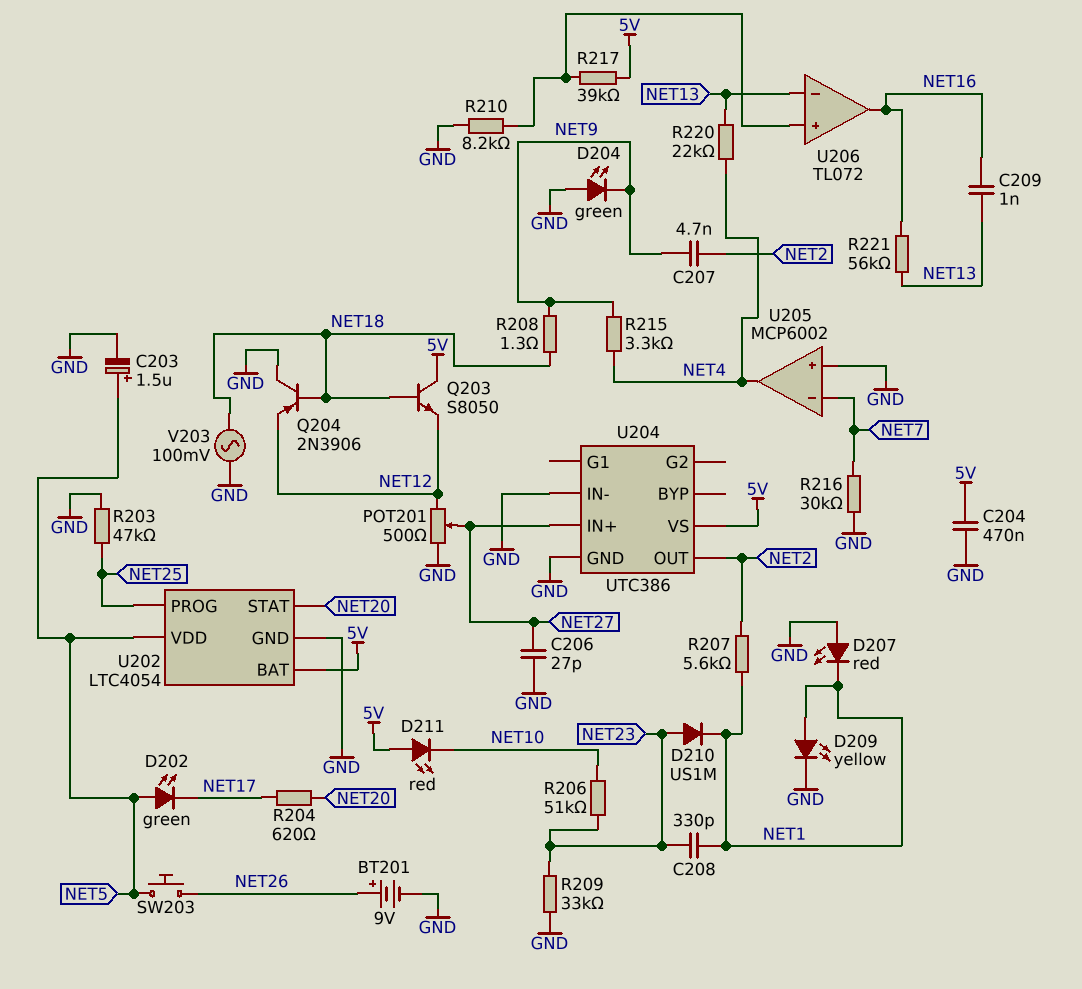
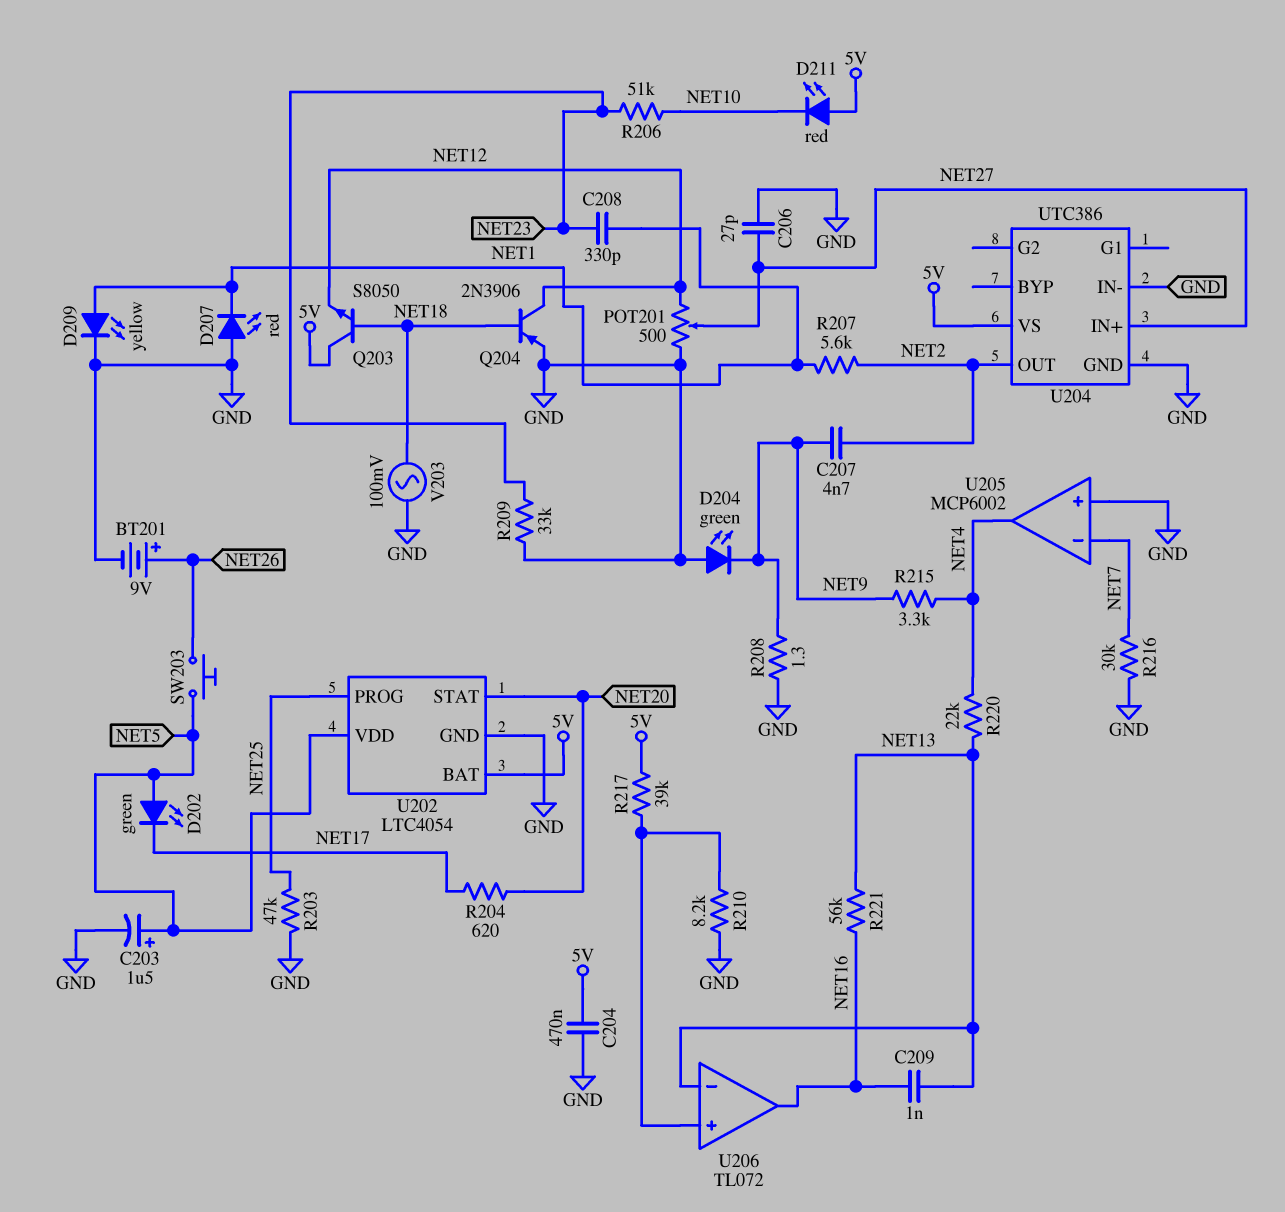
D210: diode US1M (A NET23, K NET1) -> none
Q204: PNP 2N3906 (B NET18, C GND, E NET12) -> PNP 2N3906 (B NET18, C NET12, E GND)
R208: 1.3 (NET9, NET18) -> 1.3 (GND, NET9)

